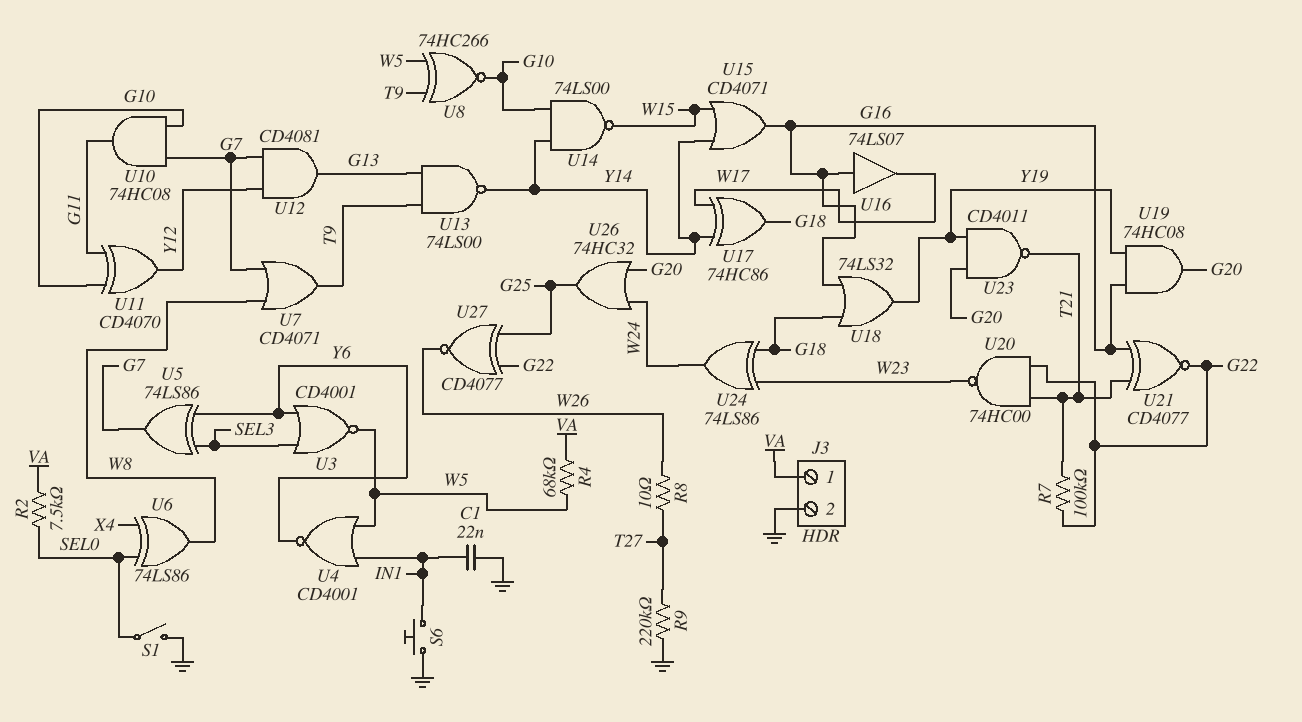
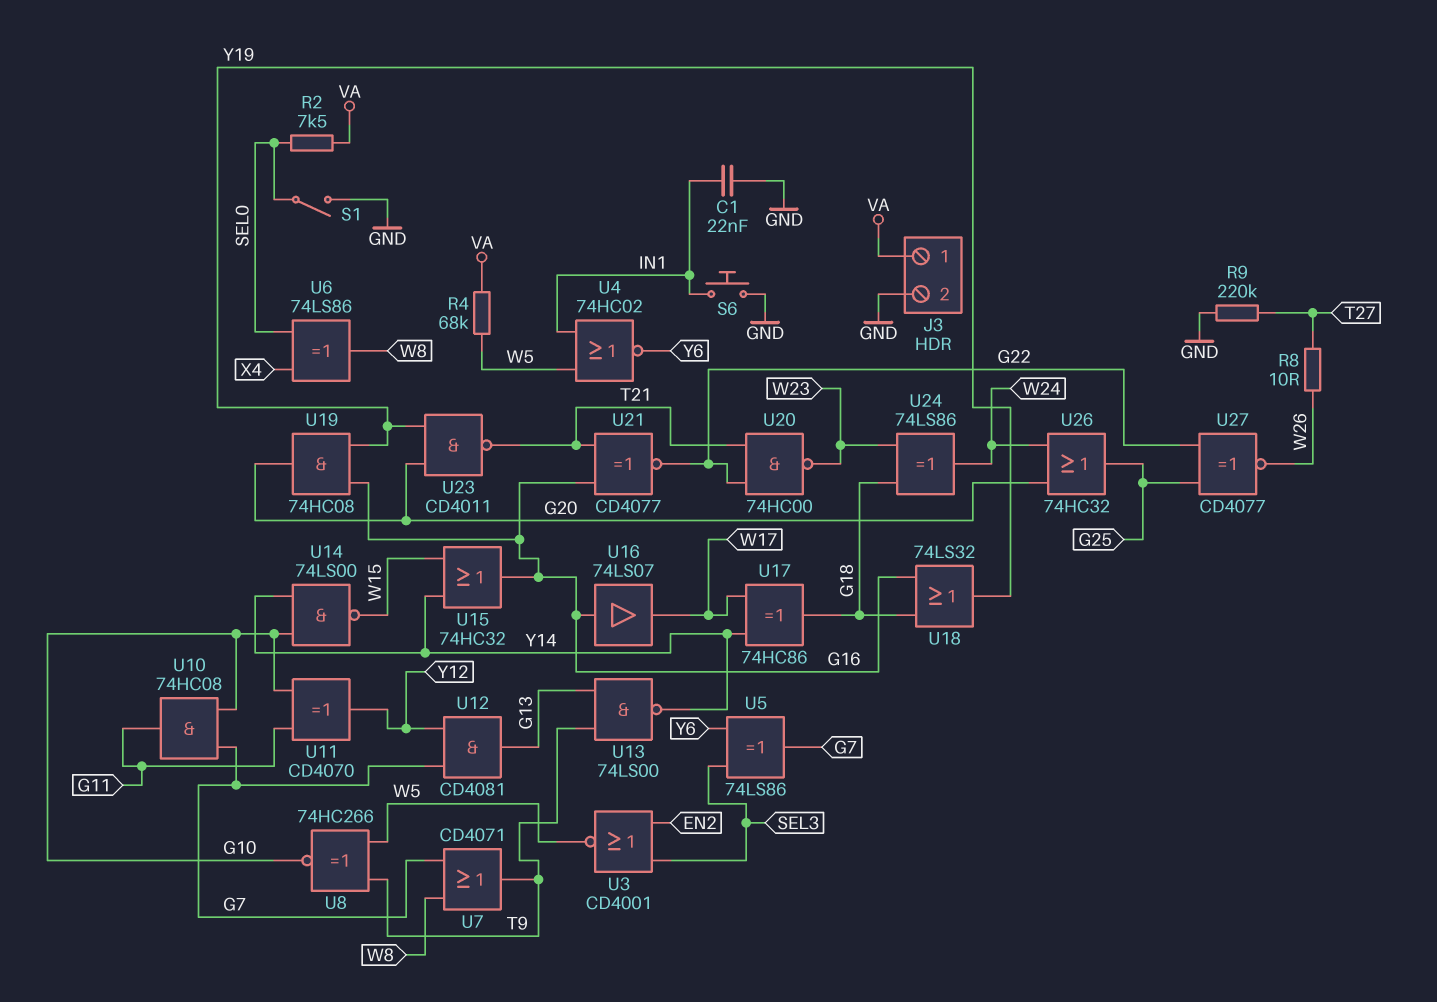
R7: 100k (G22, T21) -> none
U3: NOR CD4001 (in SEL3, in Y6, out W5) -> NOR CD4001 (in EN2, in SEL3, out W5)
U4: NOR CD4001 (in IN1, in W5, out Y6) -> NOR 74HC02 (in IN1, in W5, out Y6)
U15: OR CD4071 (in W15, in Y14, out G16) -> OR 74HC32 (in W15, in Y14, out G16)

